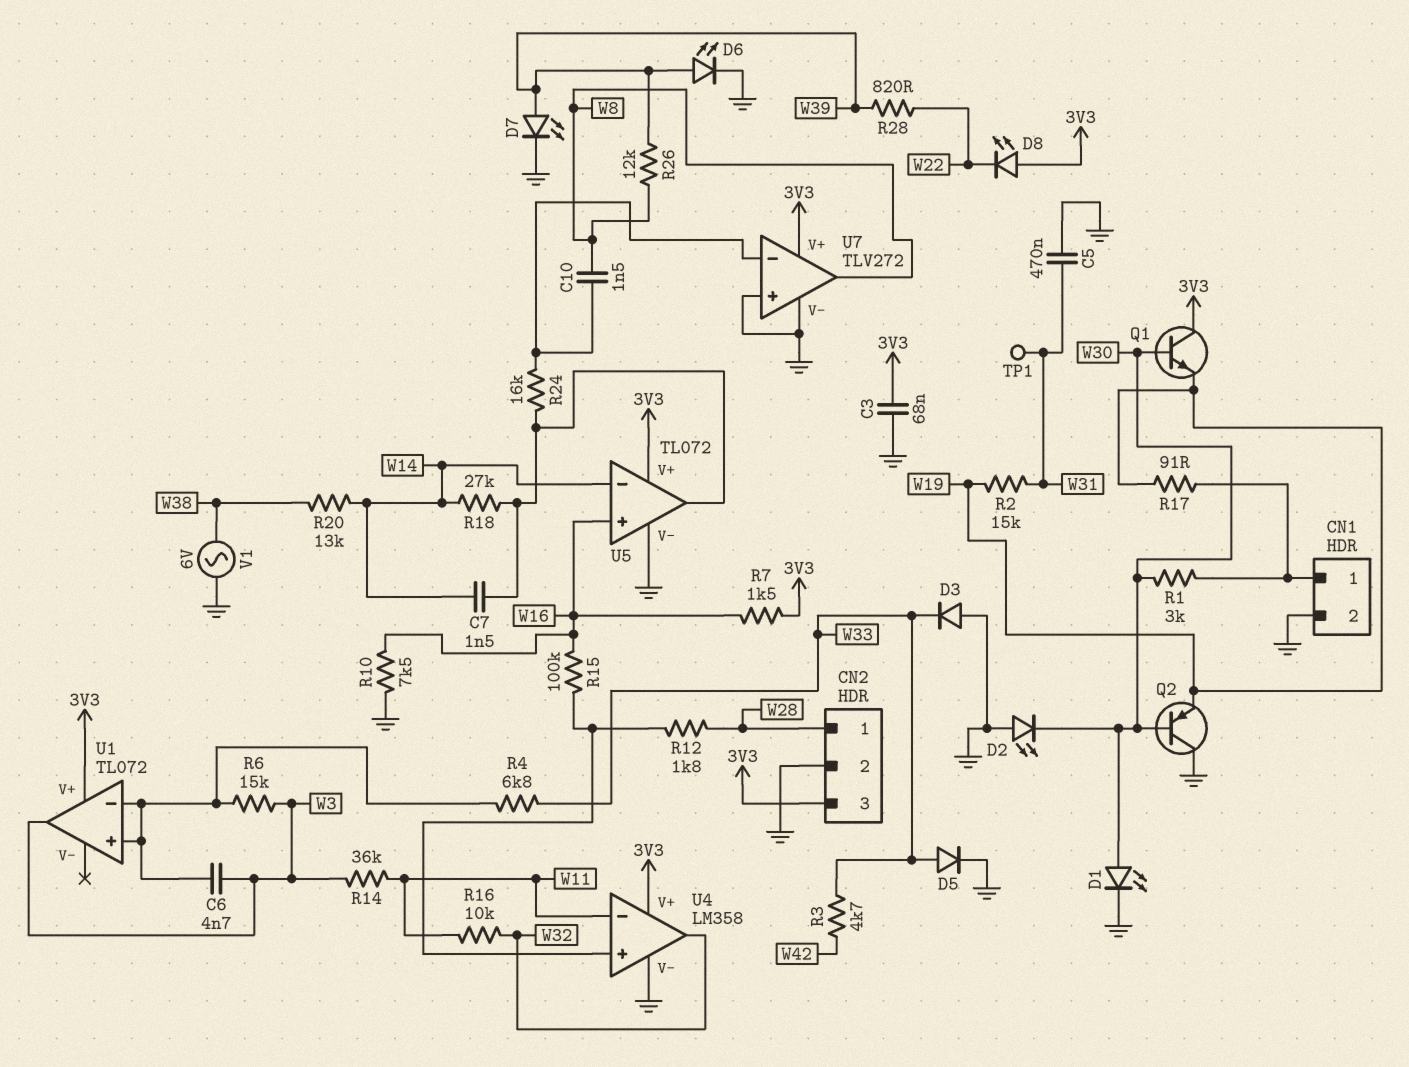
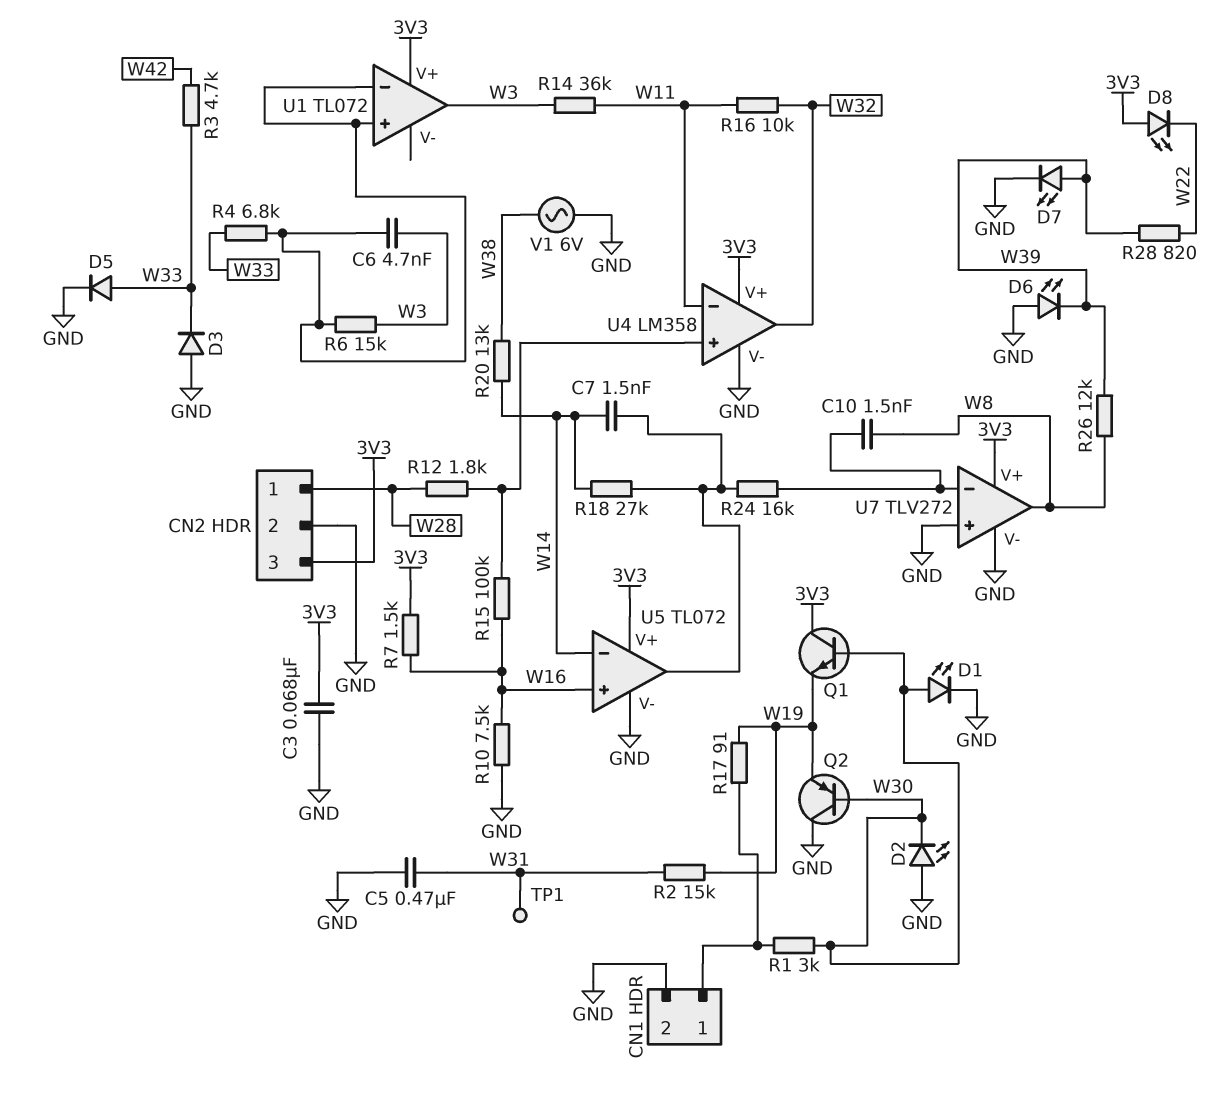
D6: LED (A W39, K GND) -> LED (A GND, K W39)

